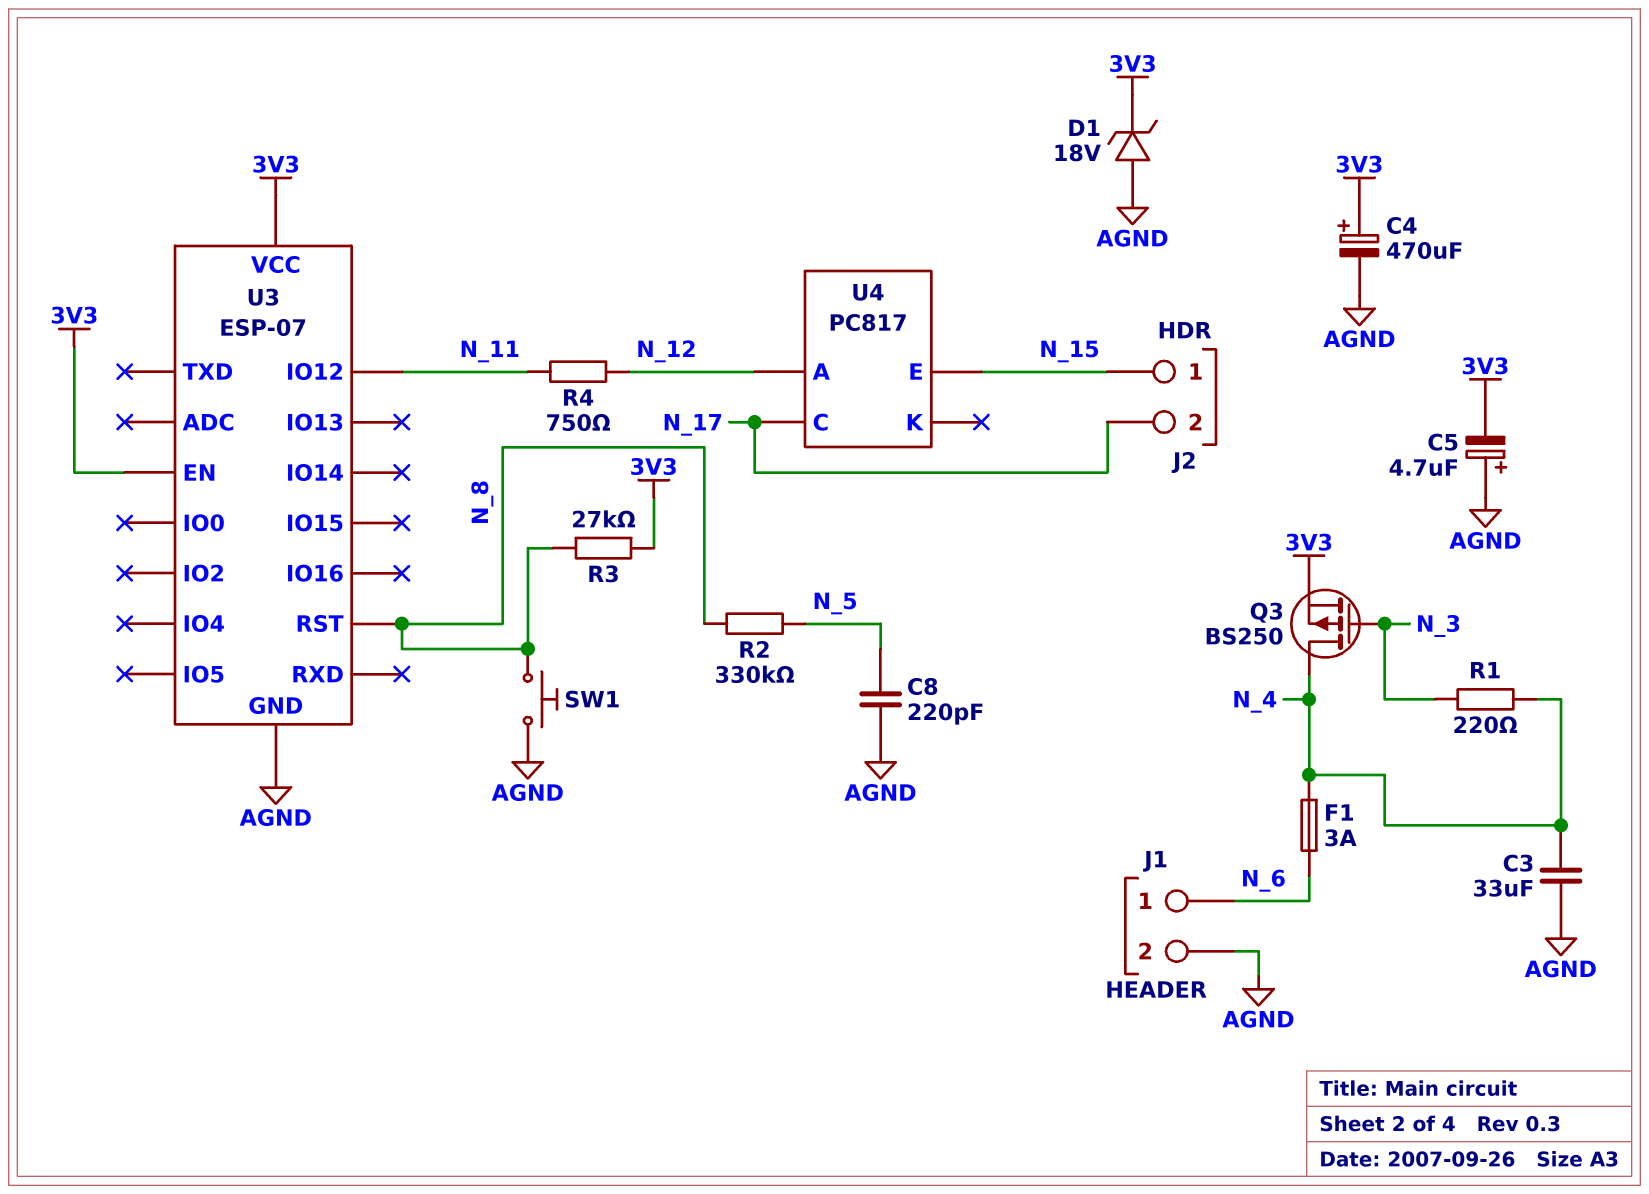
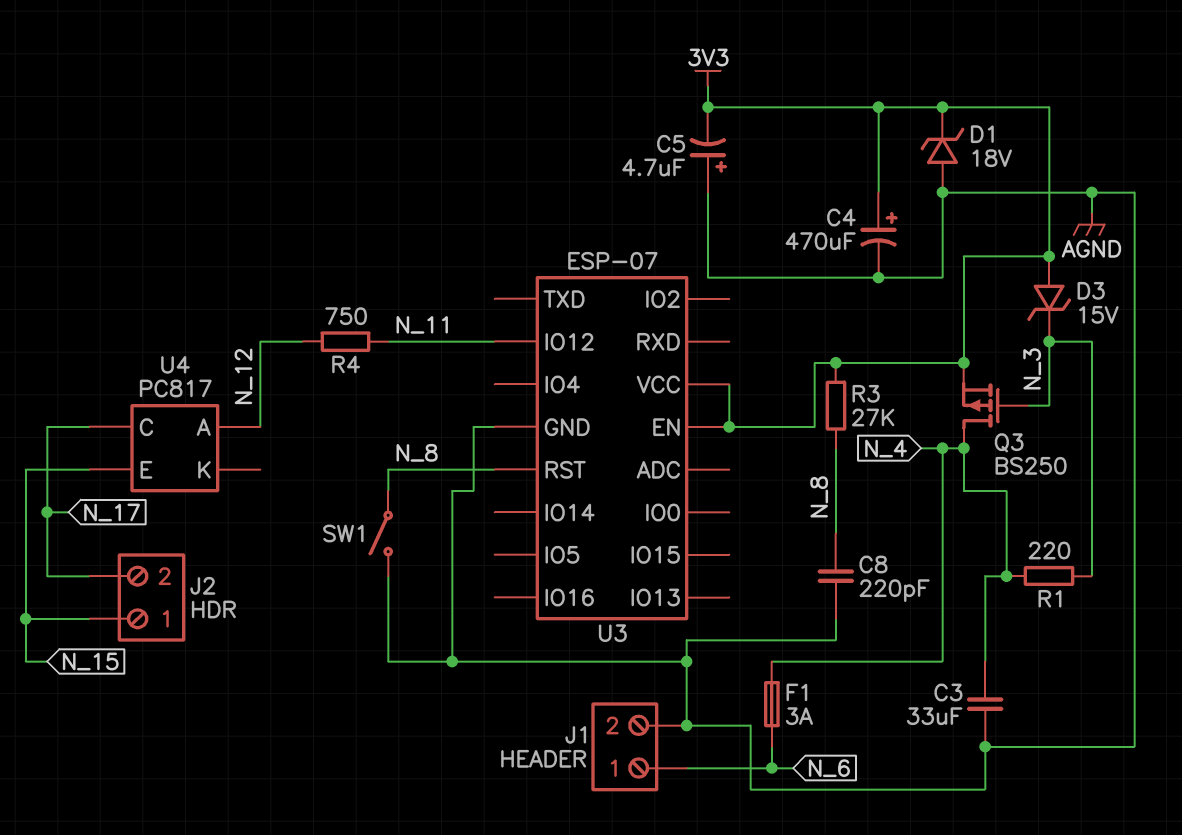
C8: 220pF (AGND, N_5) -> 220pF (AGND, N_8)
D3: none -> zener 15V (A 3V3, K N_3)
R2: 330k (N_5, N_8) -> none
SW1: button (AGND, N_8) -> switch (AGND, N_8)

